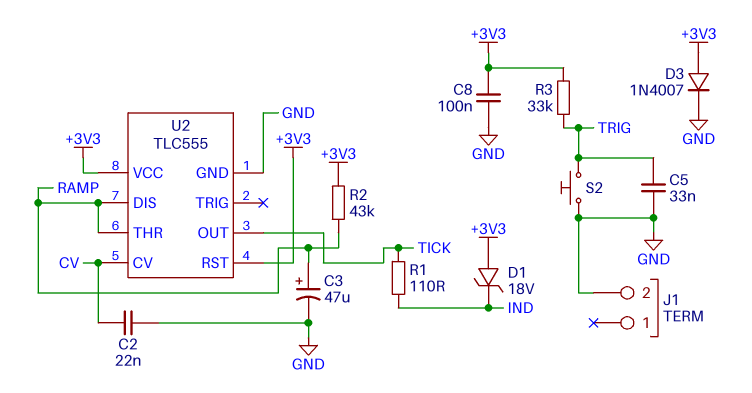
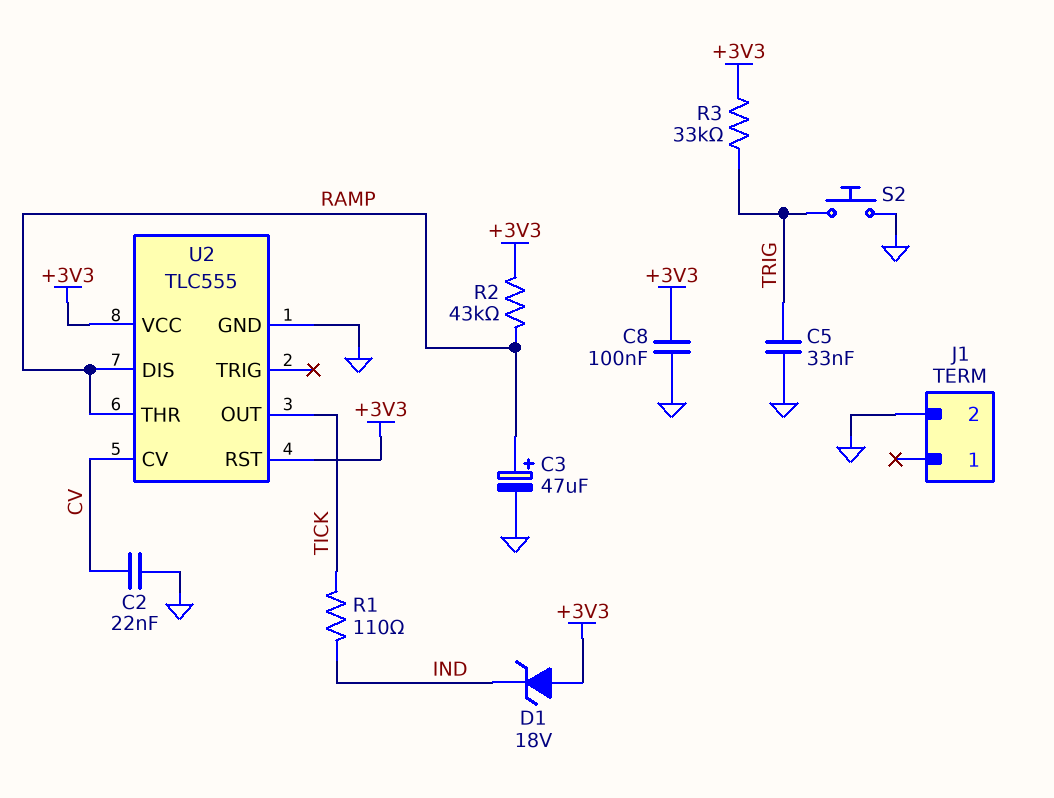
D3: diode 1N4007 (A +3V3, K GND) -> none

